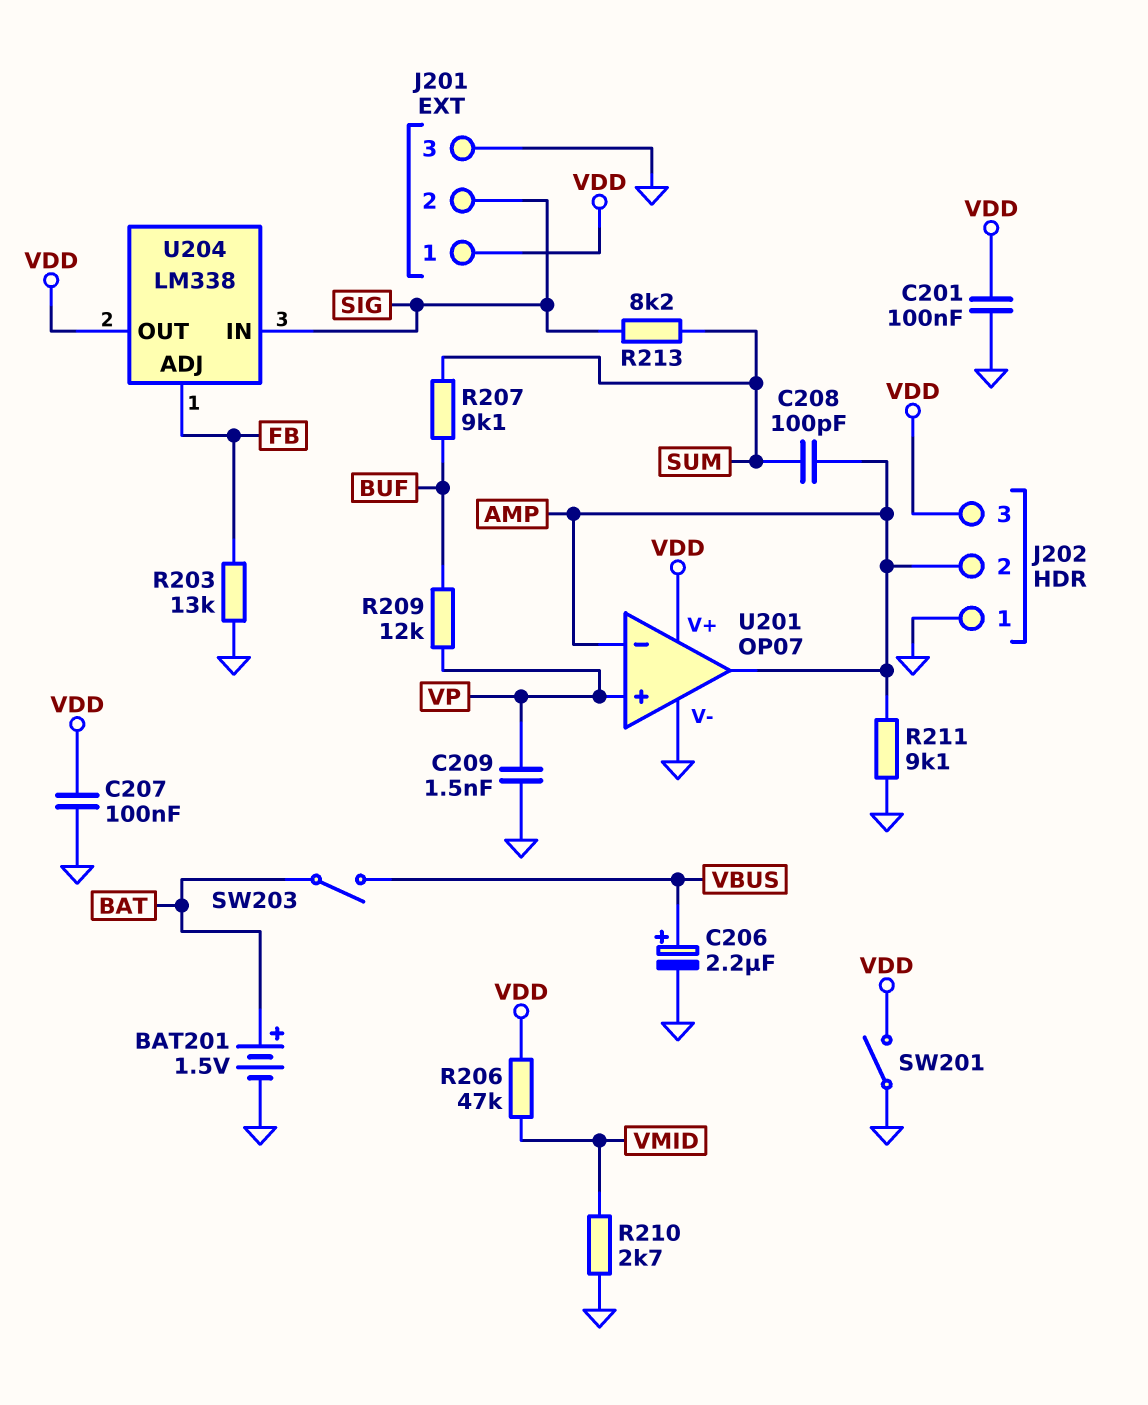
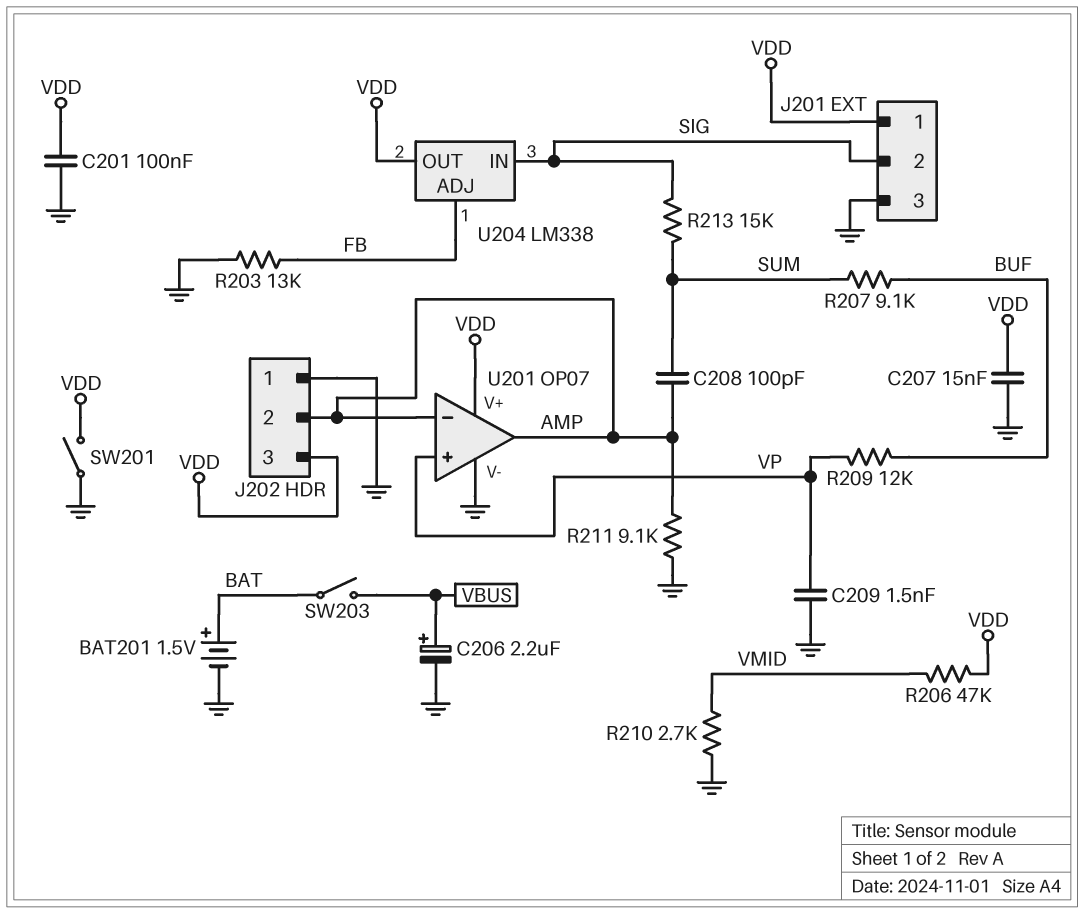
C207: 100nF (GND, VDD) -> 15nF (GND, VDD)
R213: 8.2k (SIG, SUM) -> 15k (SIG, SUM)

